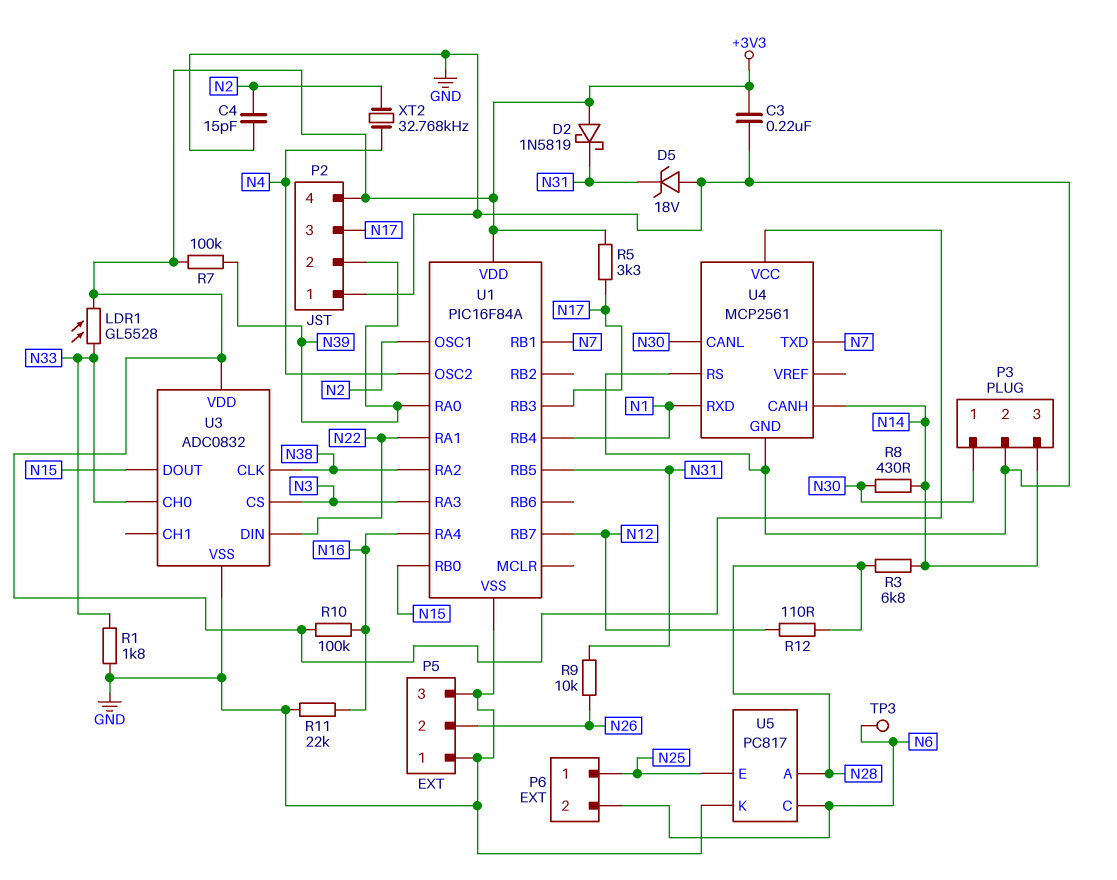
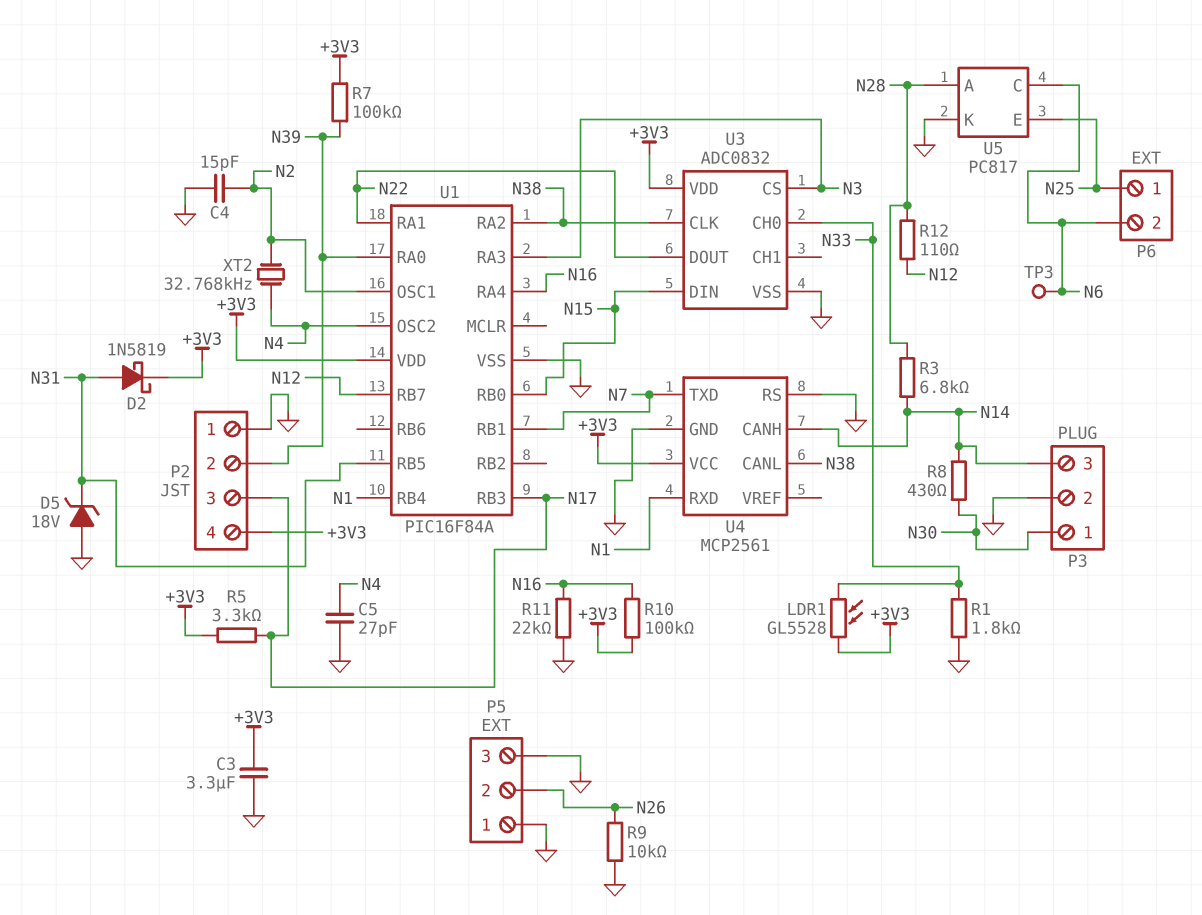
C3: 220nF (+3V3, GND) -> 3.3uF (+3V3, GND)
C5: none -> 27pF (GND, N4)
D2: schottky 1N5819 (A +3V3, K N31) -> schottky 1N5819 (A N31, K +3V3)
R9: 10k (N26, N31) -> 10k (GND, N26)
U3 pin DIN: N22 -> N15
U3 pin DOUT: N15 -> N22
U4 pin CANL: N30 -> N38

